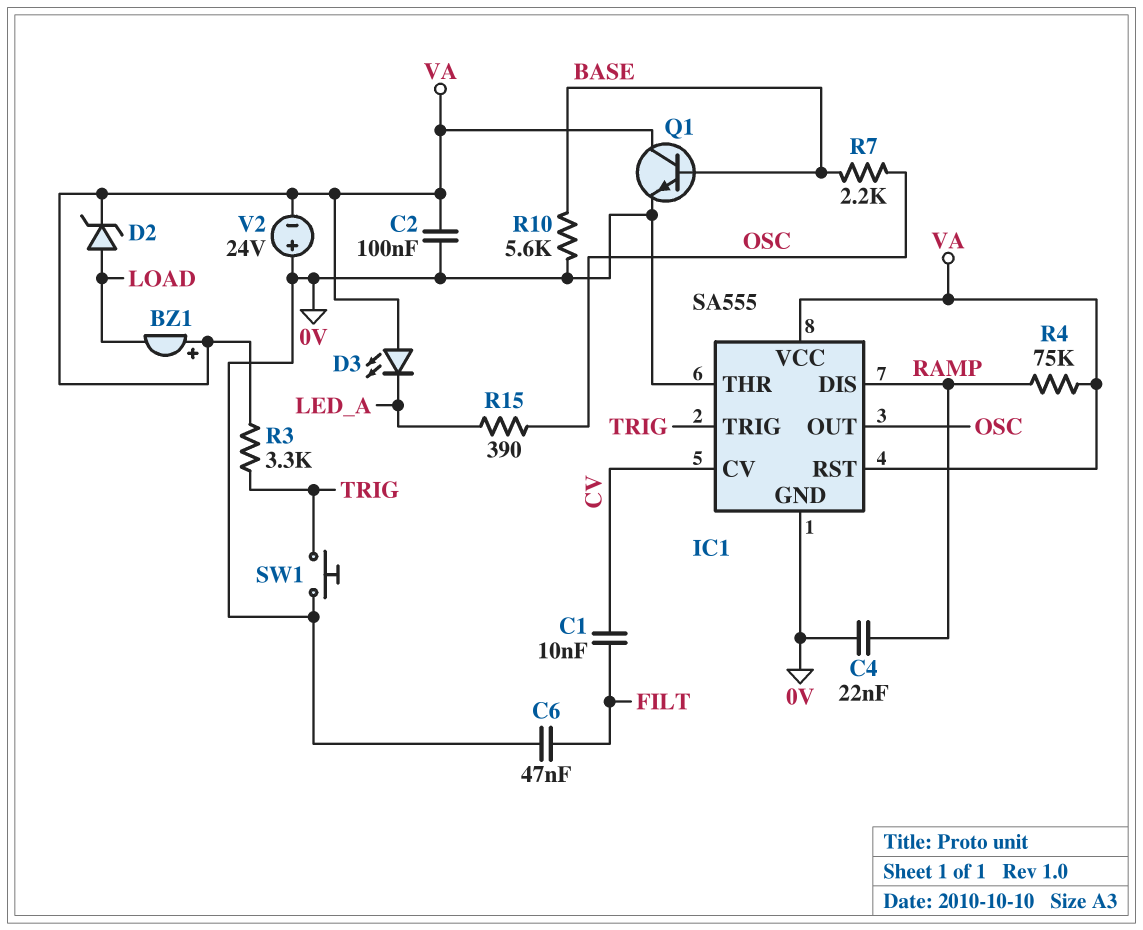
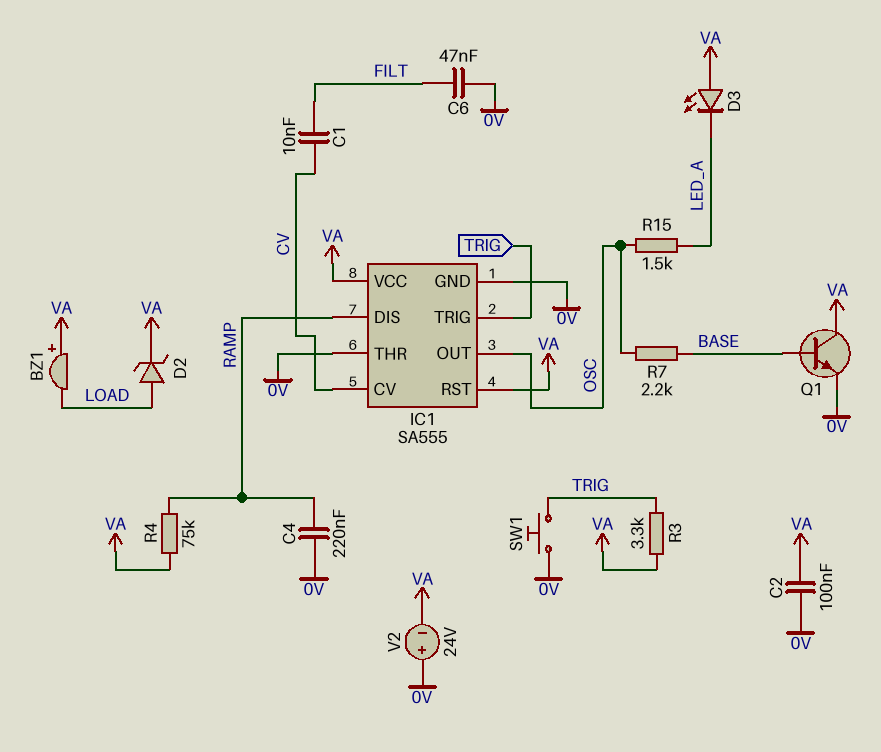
C4: 22nF (0V, RAMP) -> 220nF (0V, RAMP)
R10: 5.6k (0V, BASE) -> none
R15: 390 (LED_A, OSC) -> 1.5k (LED_A, OSC)

